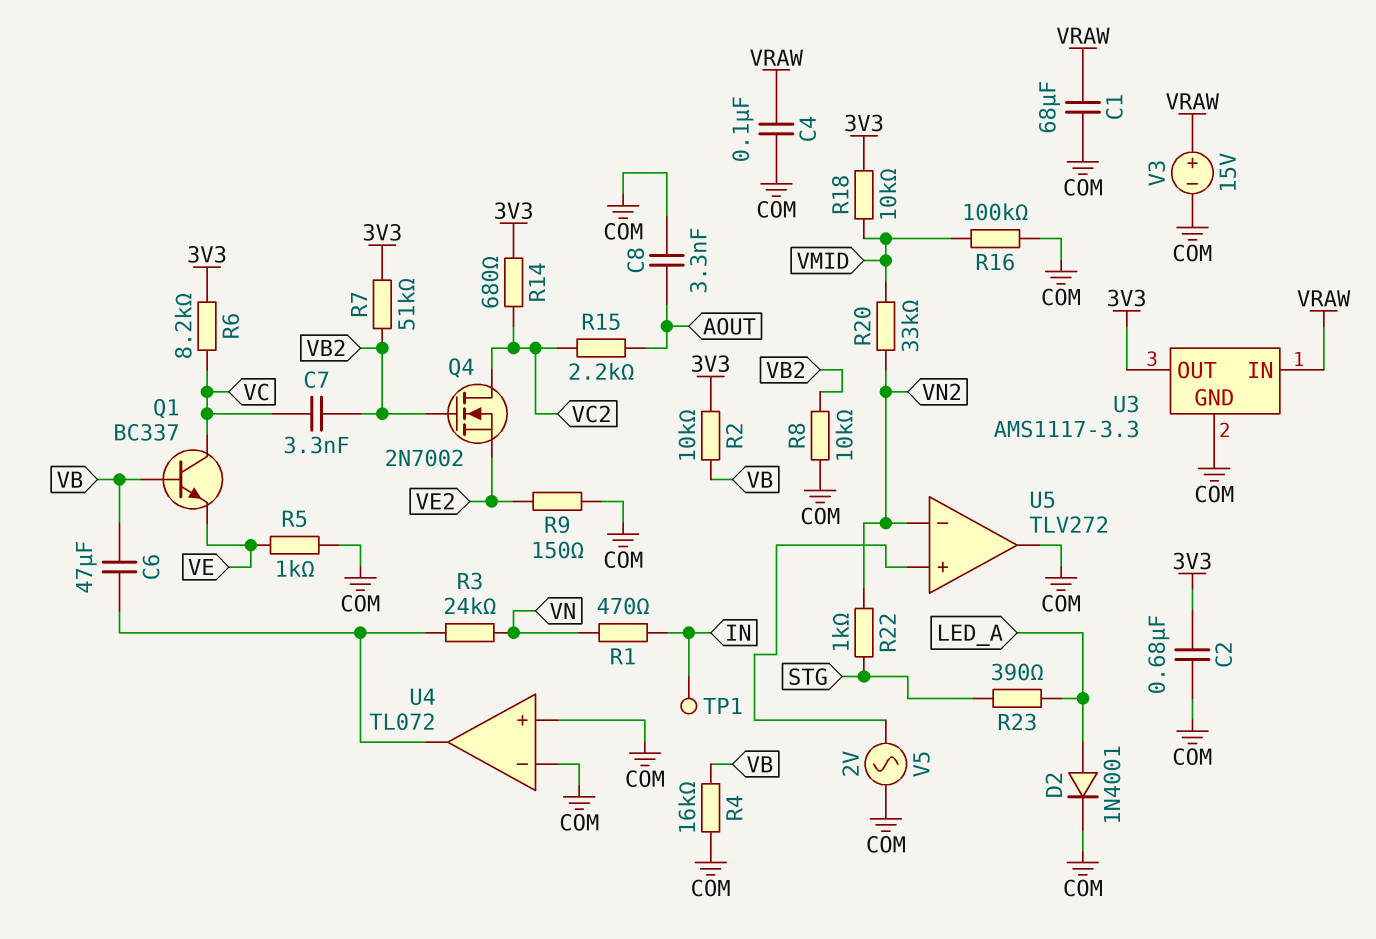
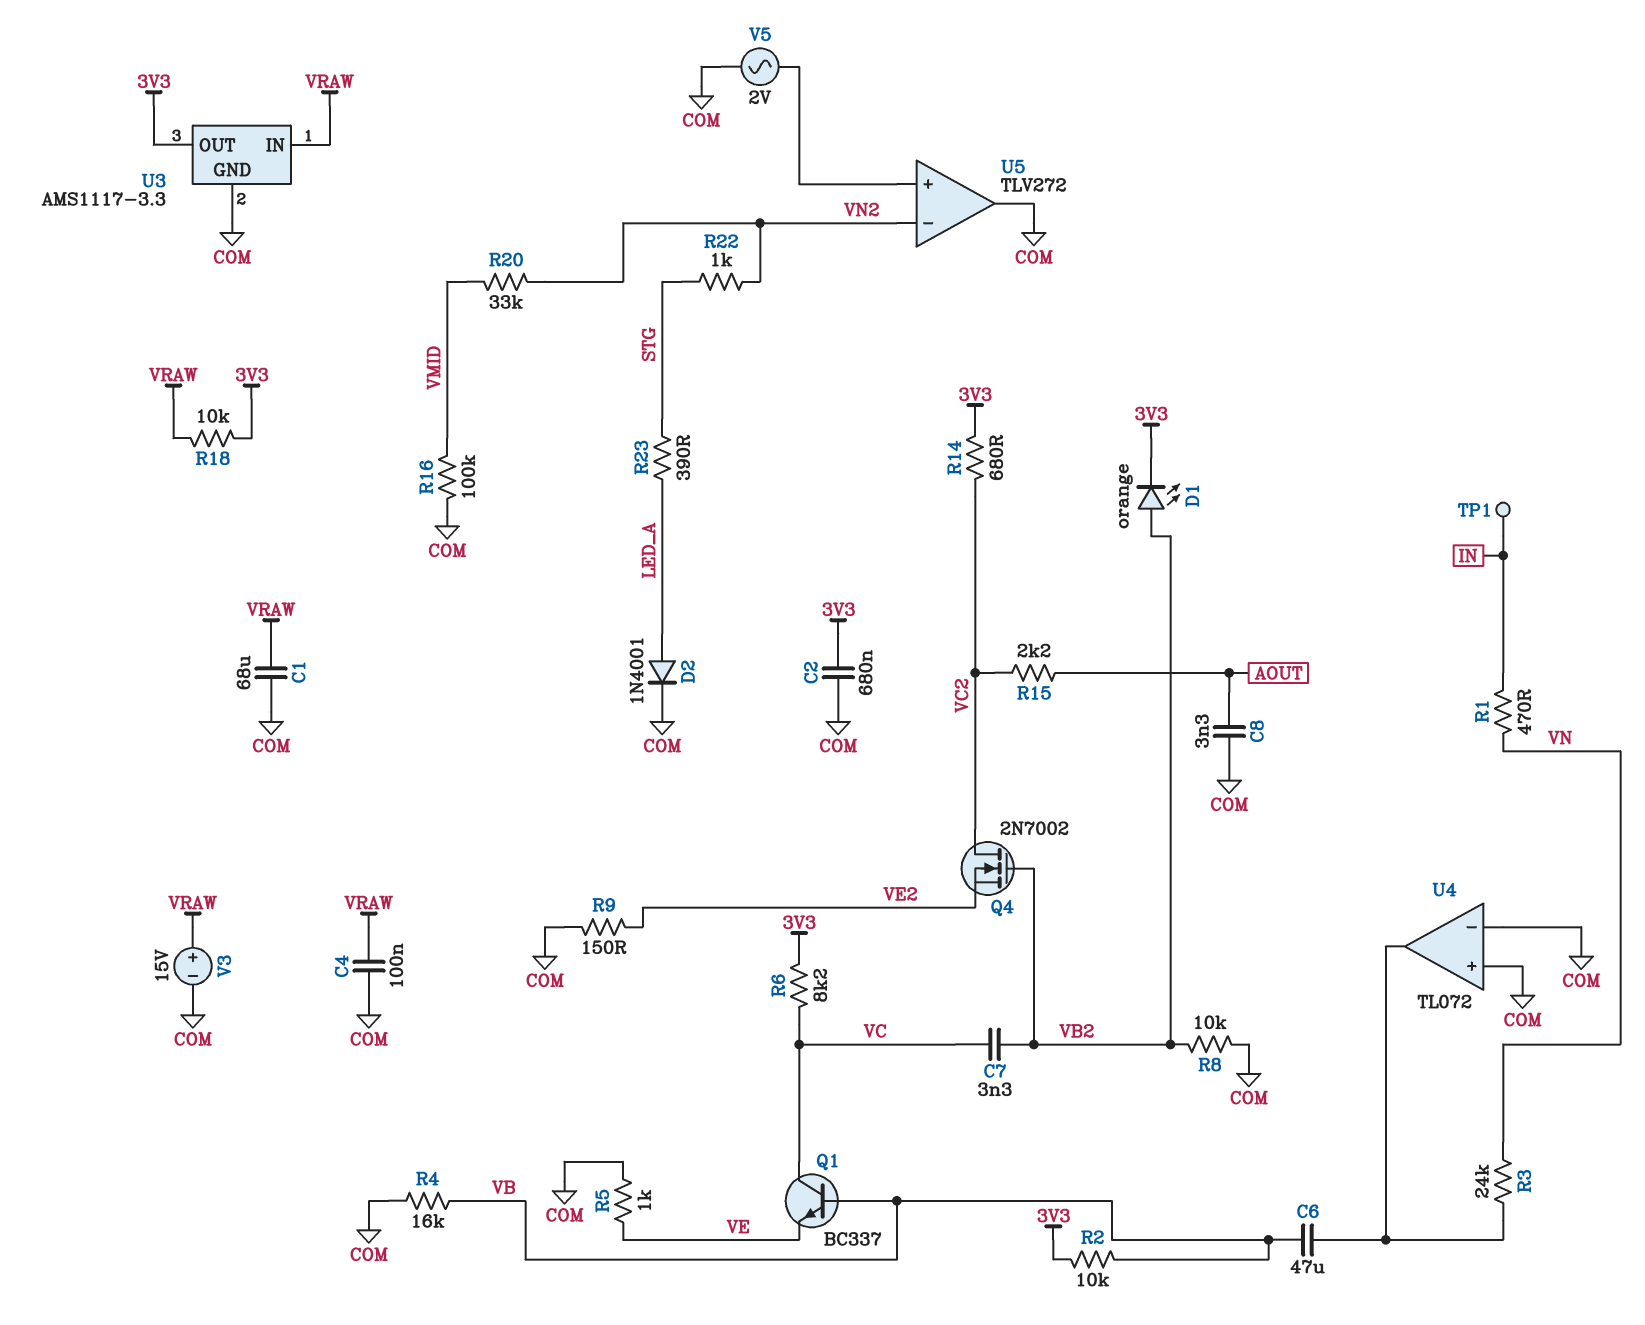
D1: none -> LED orange (A VB2, K 3V3)
R7: 51k (3V3, VB2) -> none
R18: 10k (3V3, VMID) -> 10k (3V3, VRAW)

